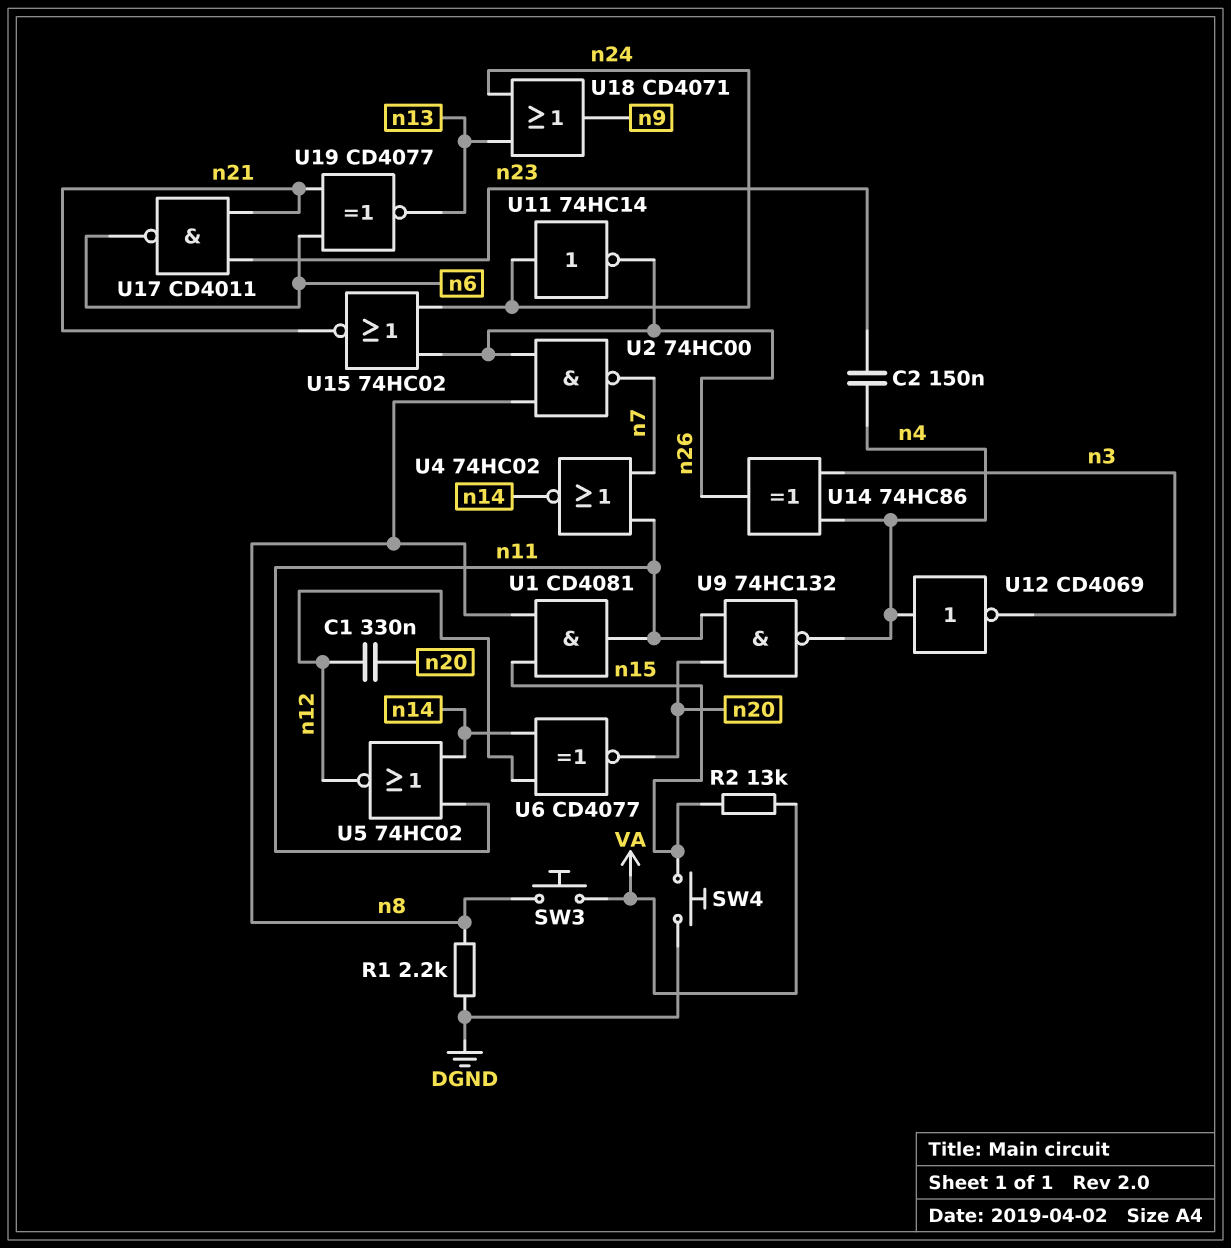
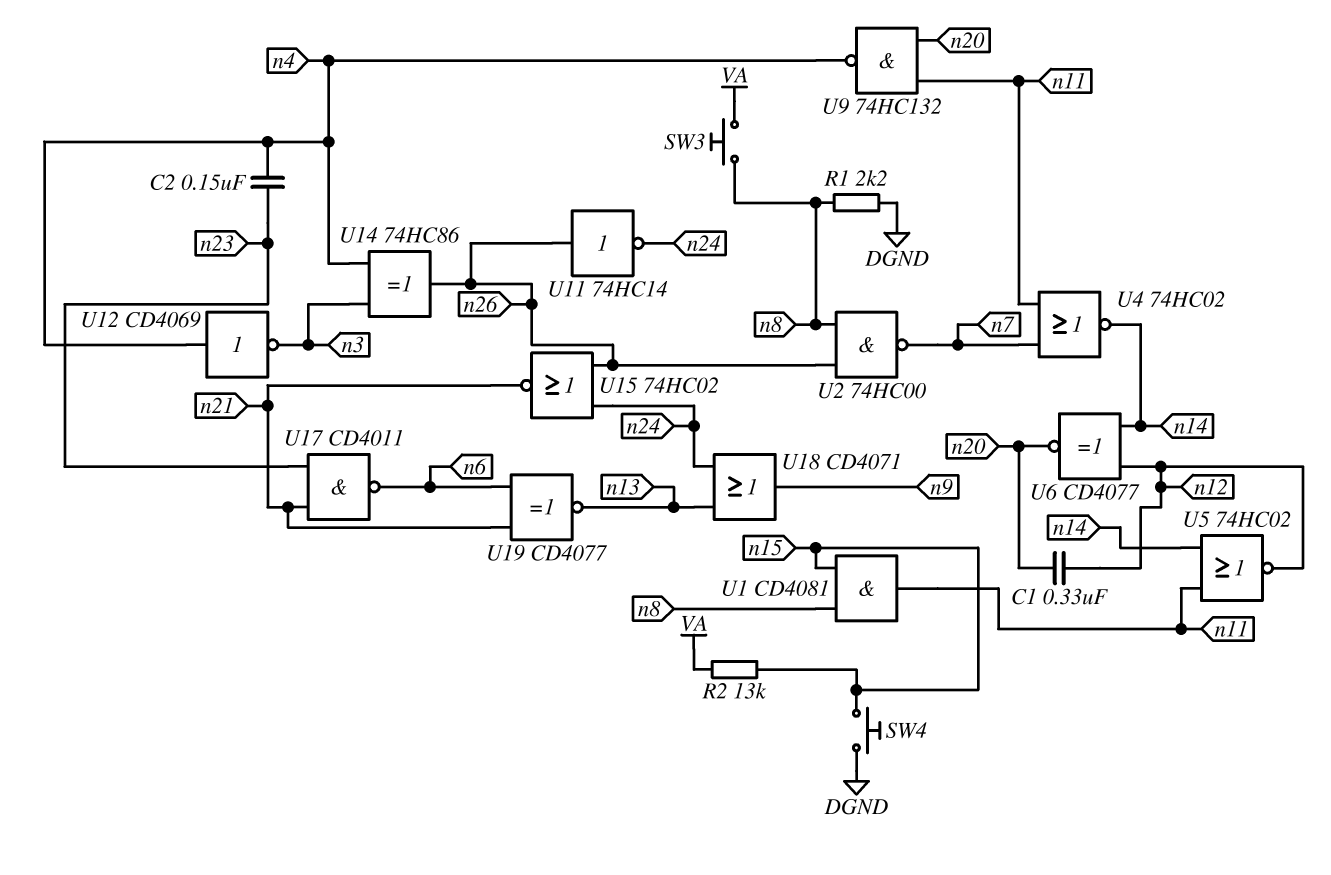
U11: NOT 74HC14 (in n24, out n26) -> NOT 74HC14 (in n26, out n24)

